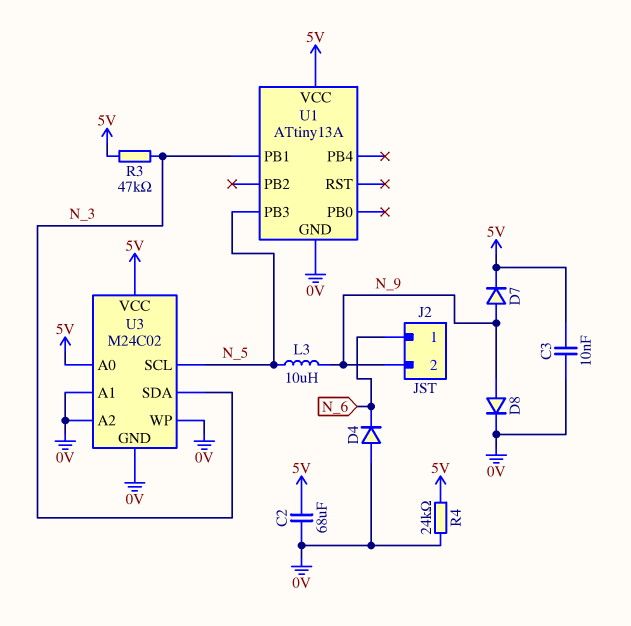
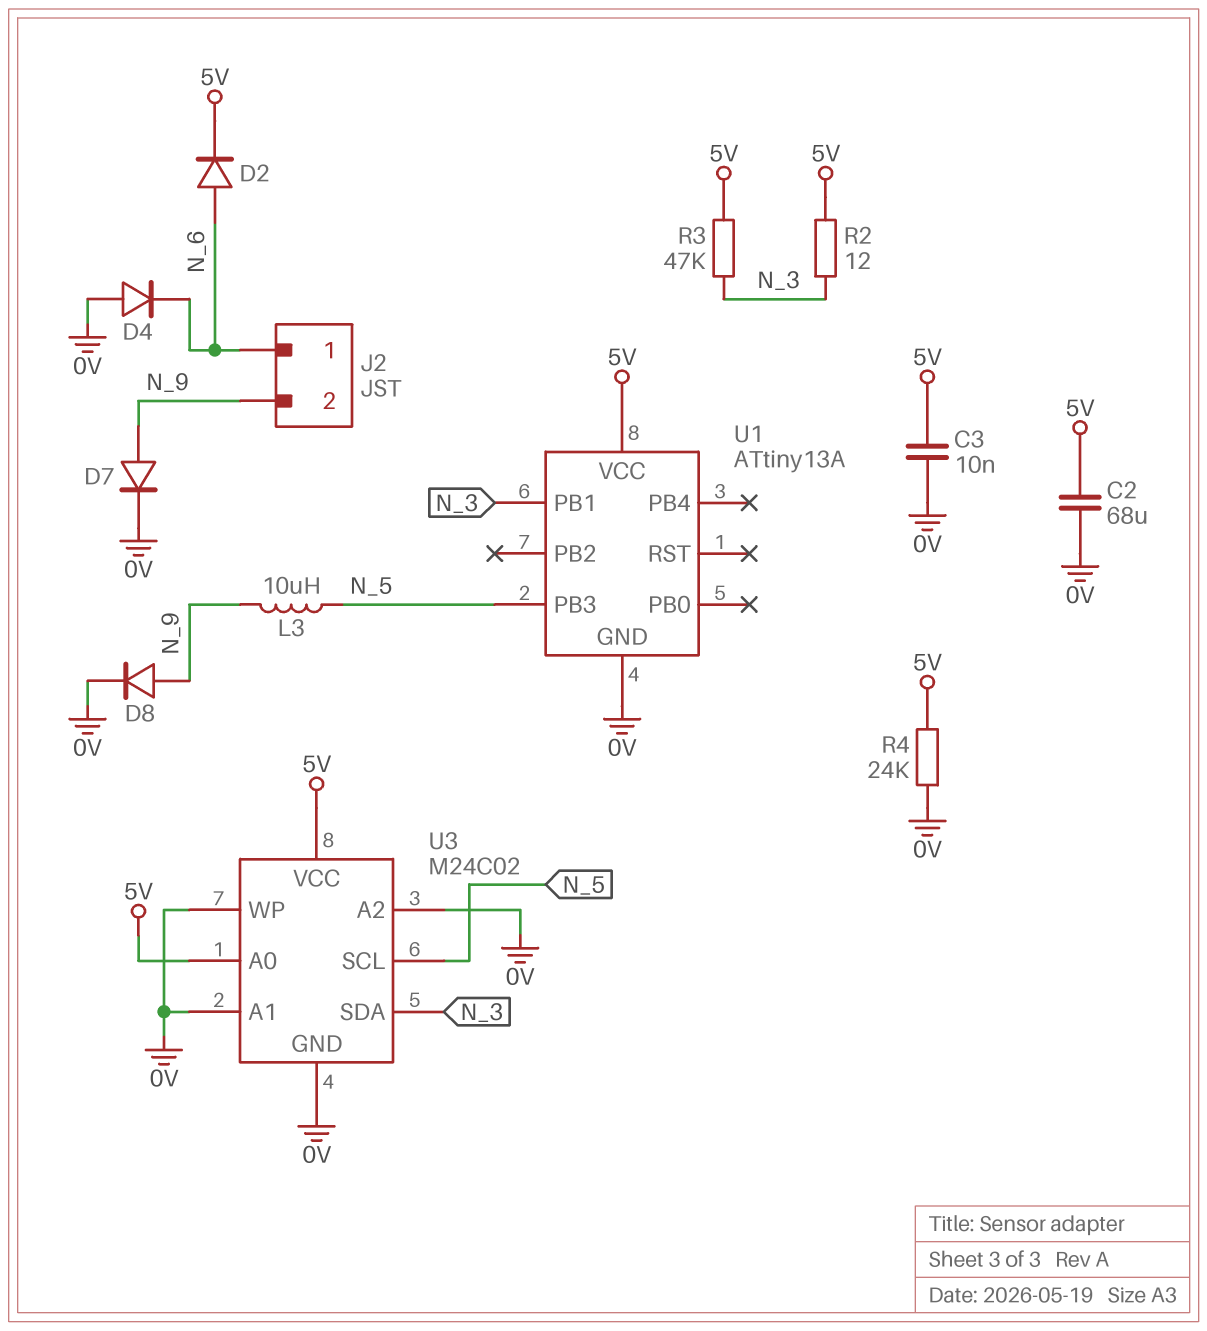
D2: none -> diode (A N_6, K 5V)
D7: diode (A N_9, K 5V) -> diode (A N_9, K 0V)
R2: none -> 12 (5V, N_3)

